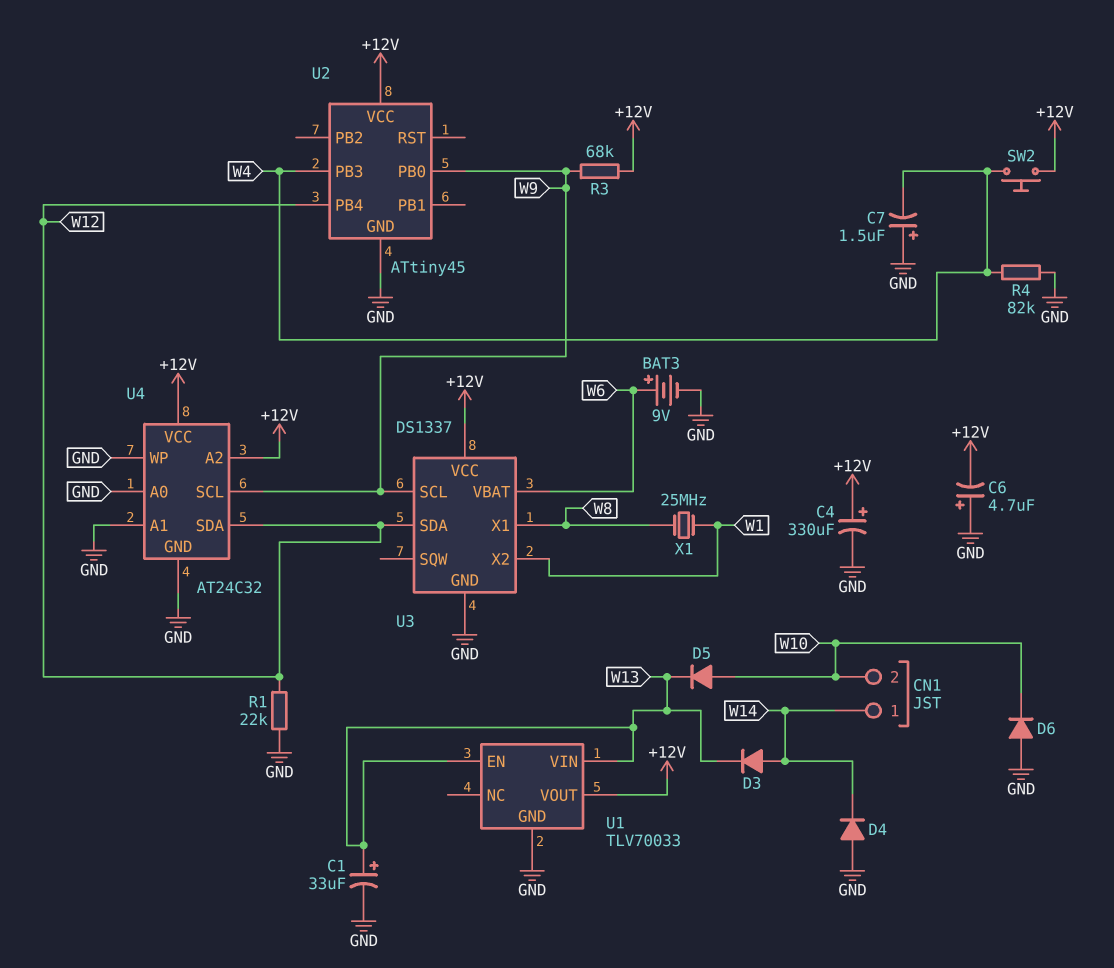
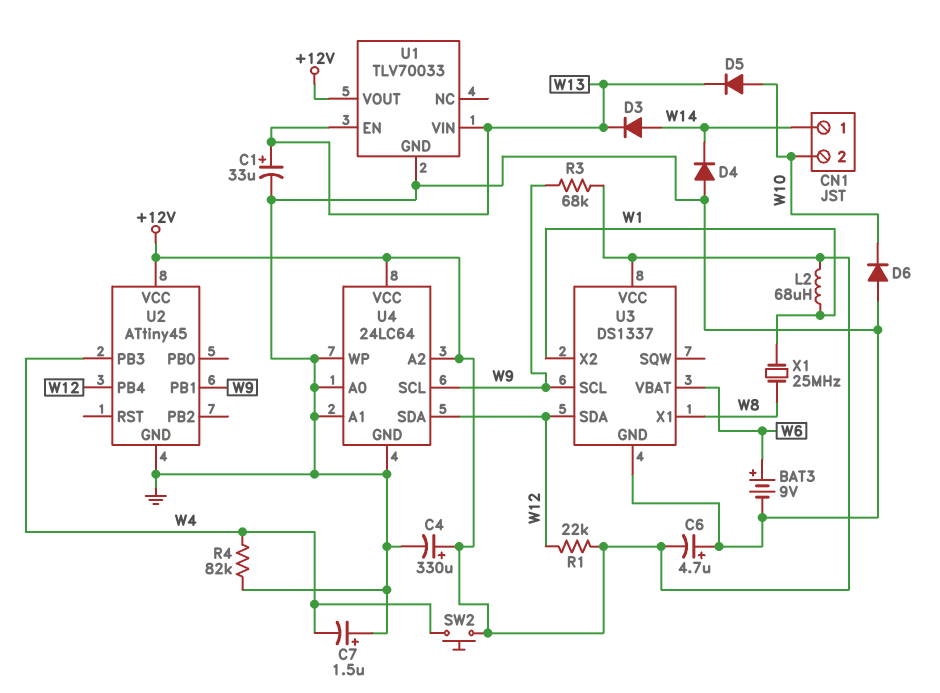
L2: none -> 68uH (+12V, W1)
R1: 22k (GND, W12) -> 22k (+12V, W12)
U2 pin PB0: W9 -> none
U2 pin PB1: none -> W9
U4: AT24C32 -> 24LC64

